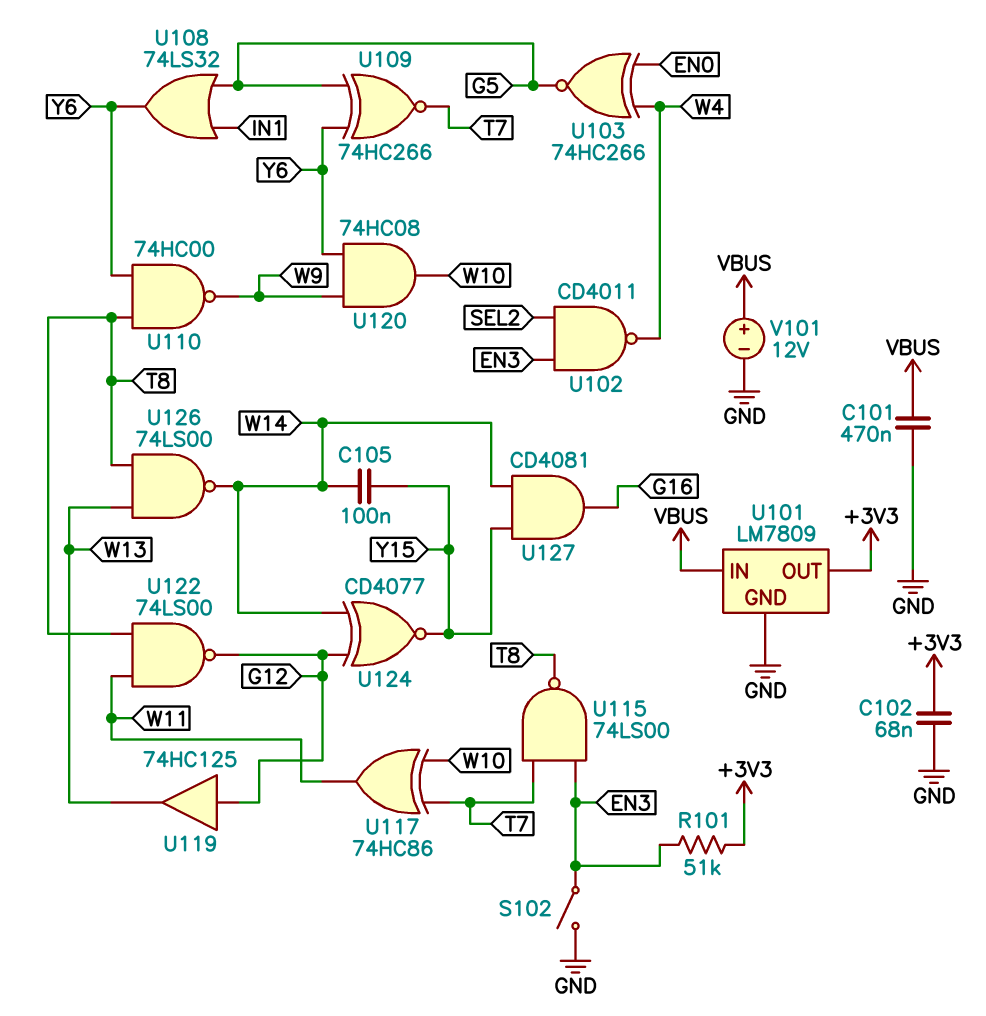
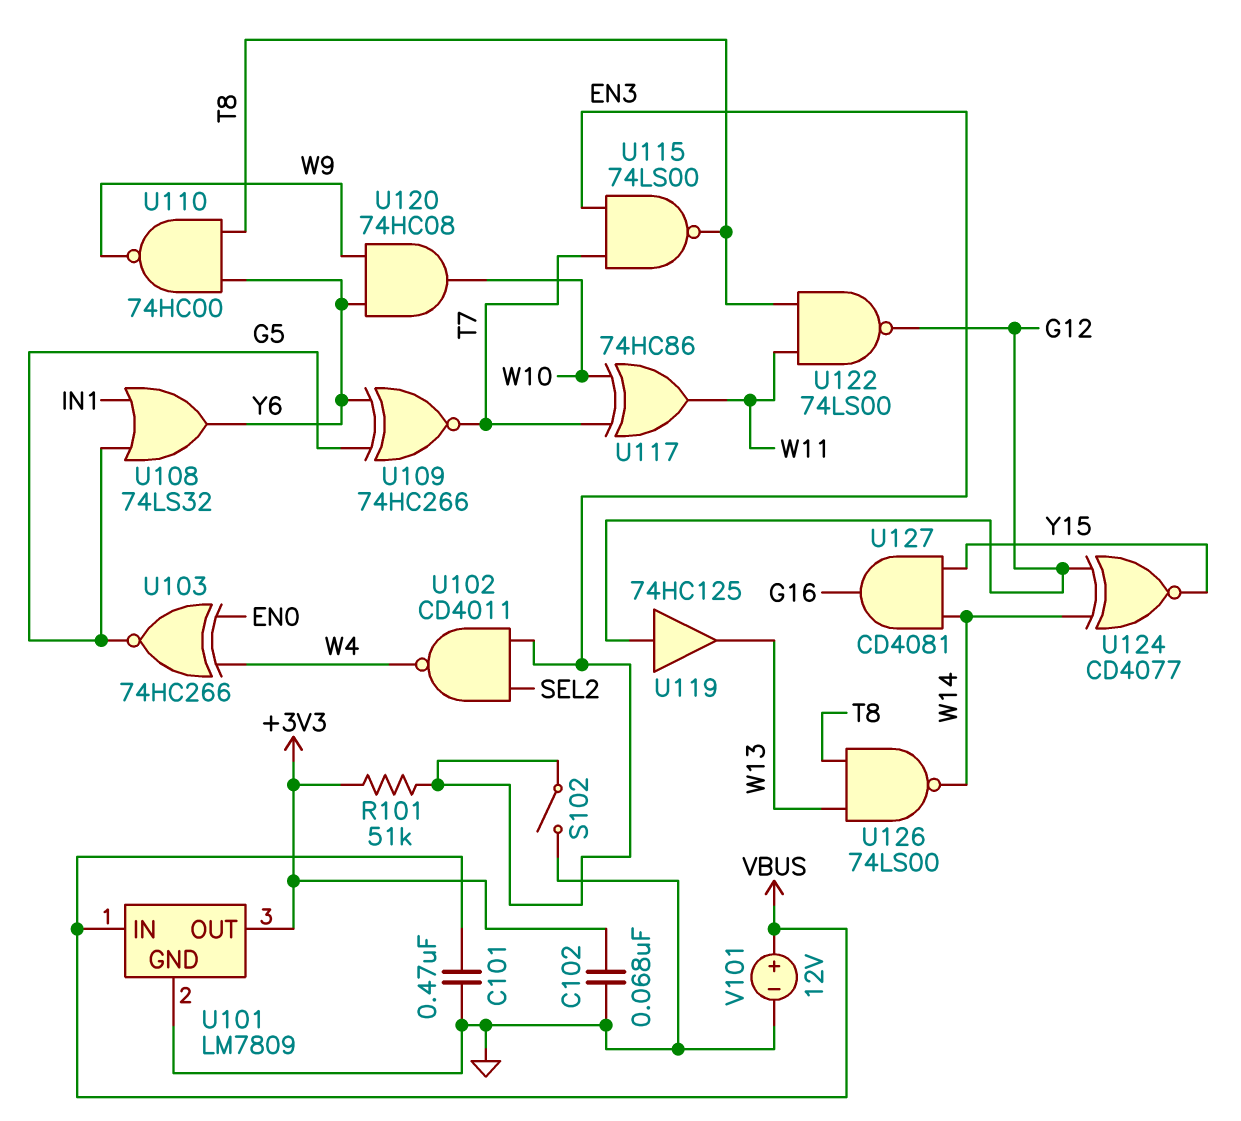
C105: 100nF (W14, Y15) -> none

